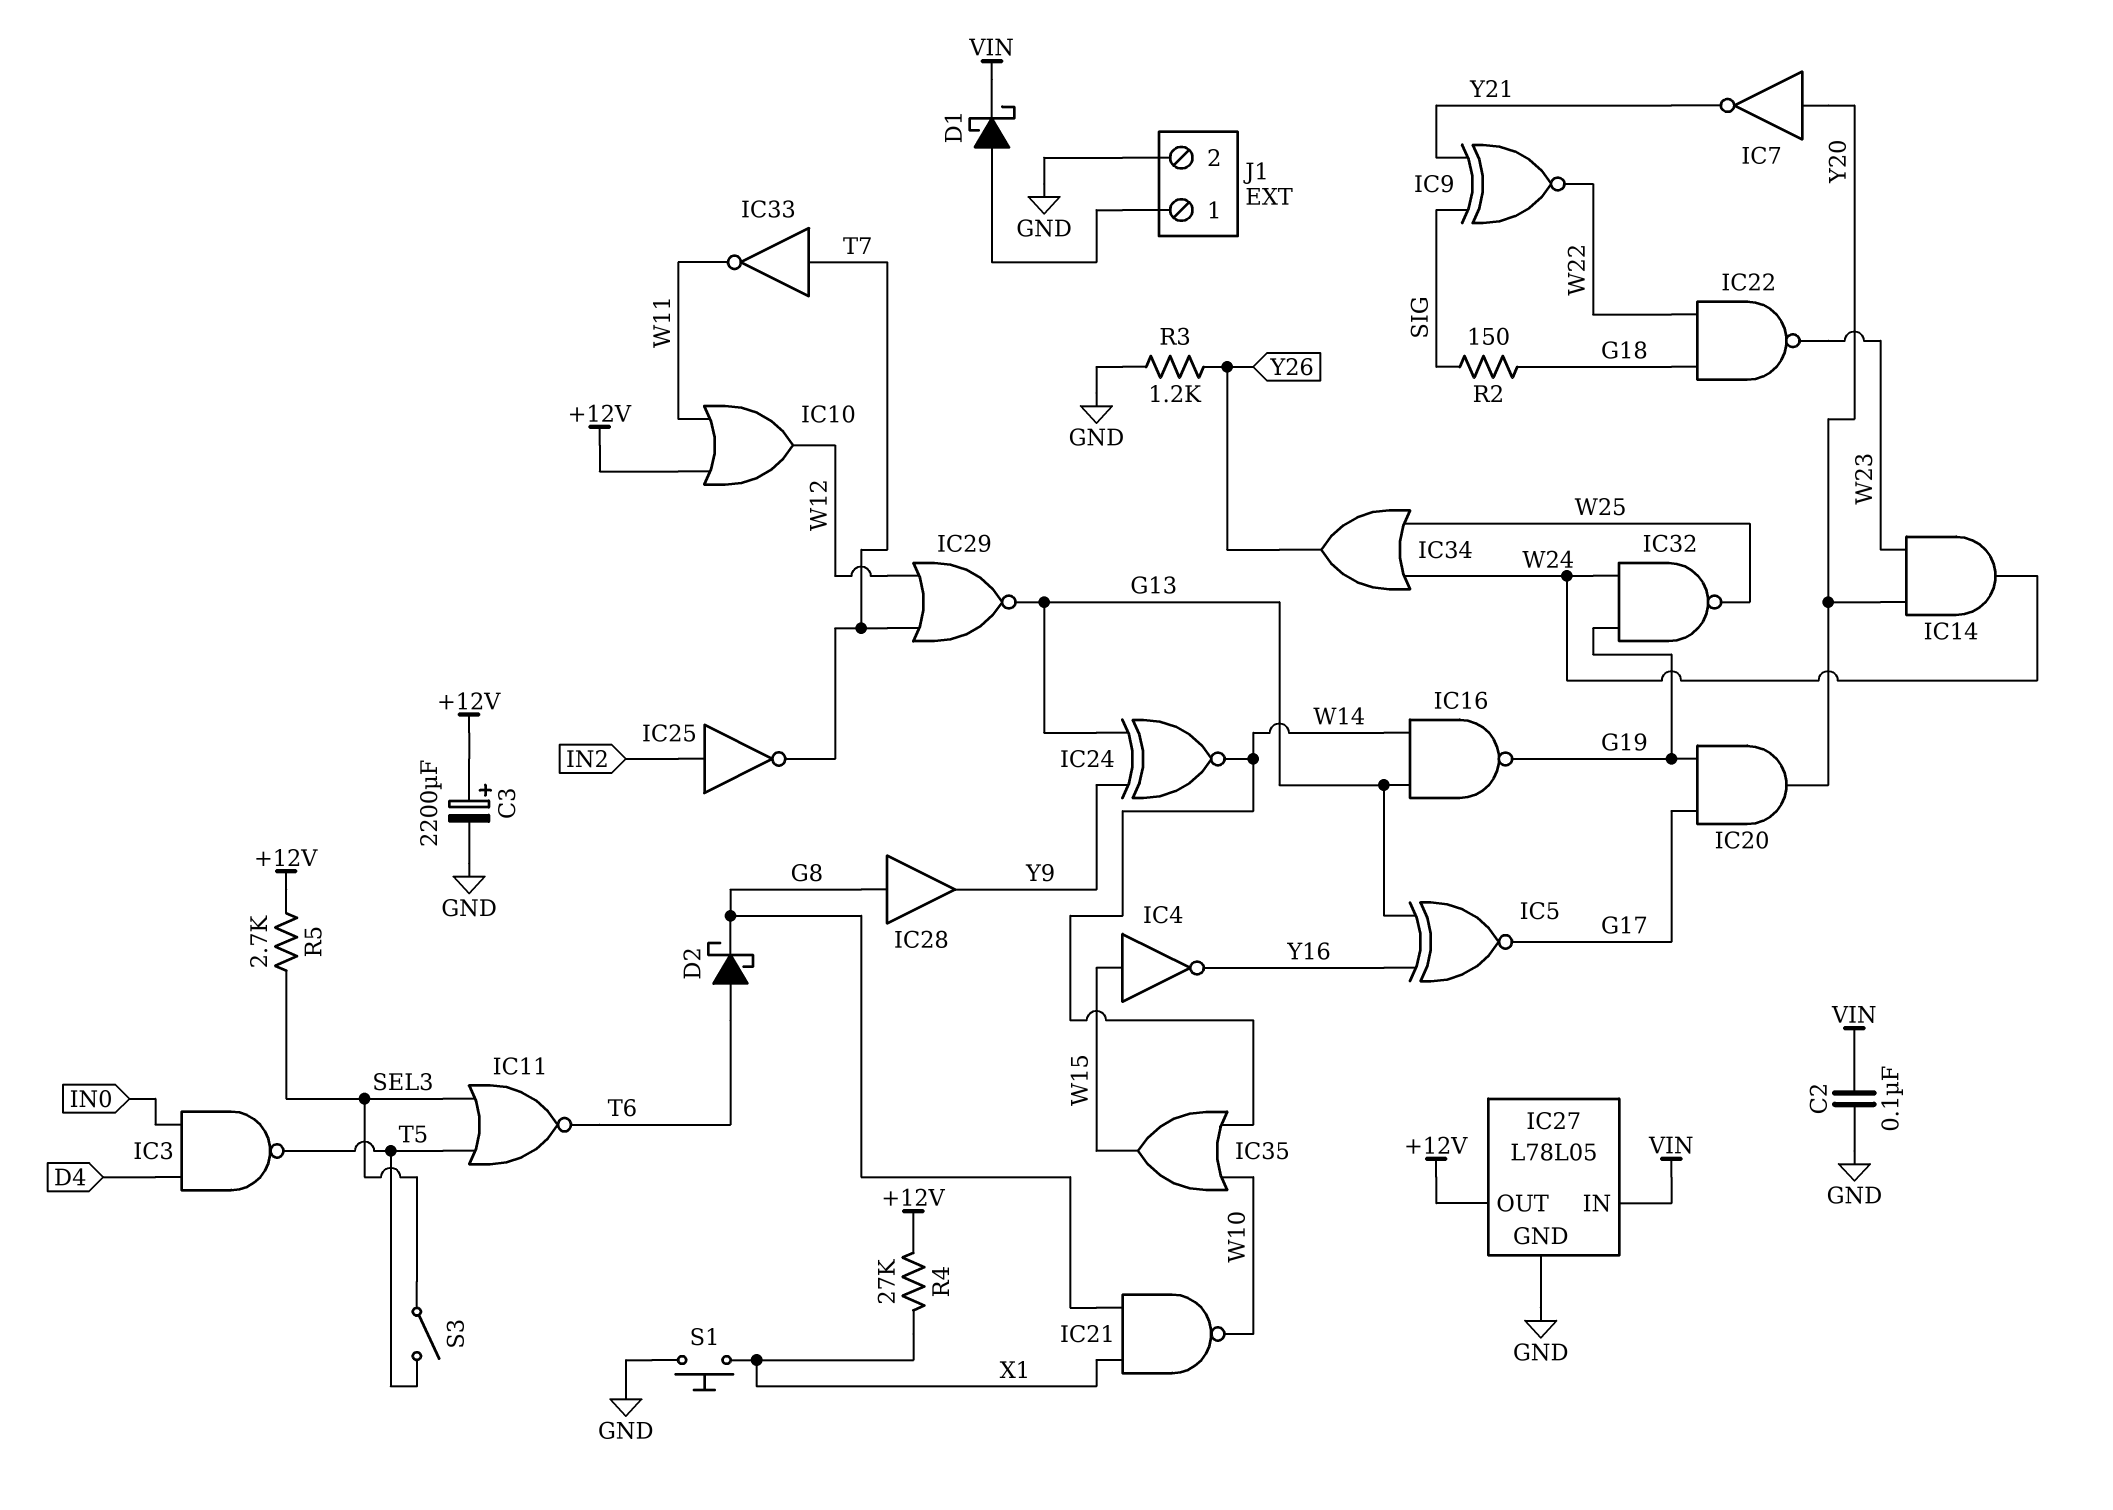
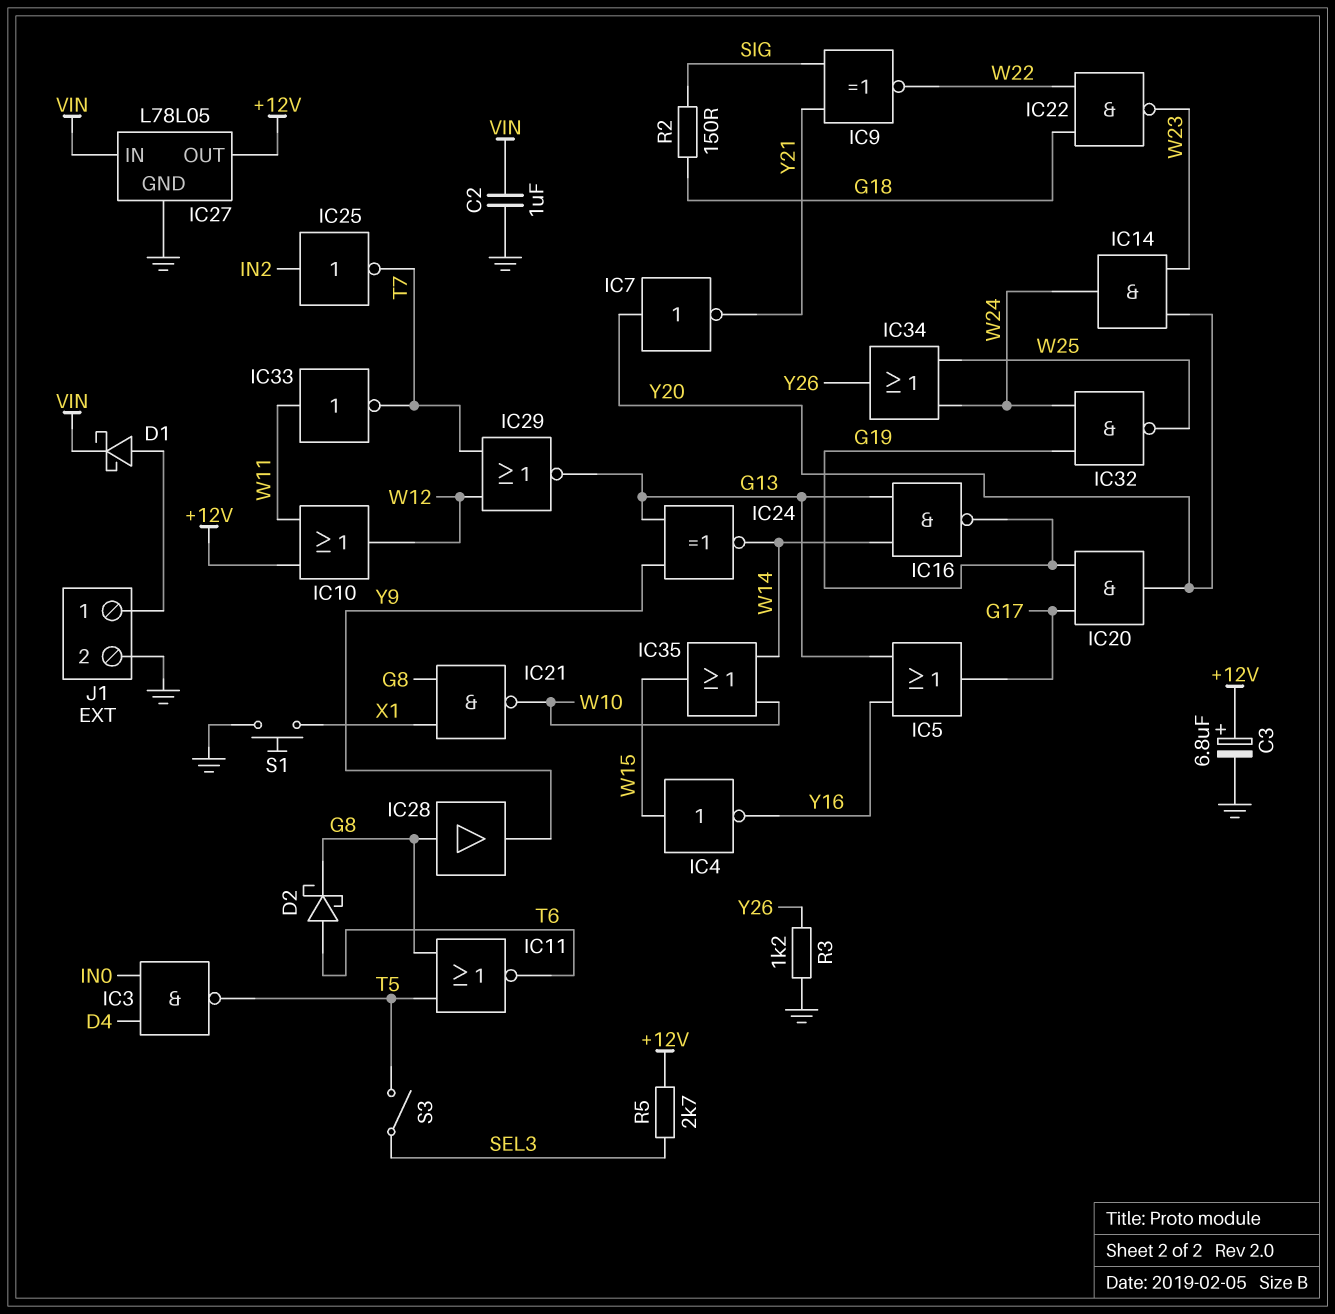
C2: 100nF (GND, VIN) -> 1uF (GND, VIN)
C3: 2200uF (plus +12V, minus GND) -> 6.8uF (plus +12V, minus GND)
IC5: XNOR (in G13, in Y16, out G17) -> OR (in G13, in Y16, out G17)
IC11: NOR (in SEL3, in T5, out T6) -> NOR (in G8, in T5, out T6)
IC33: NOT (in T7, out W11) -> NOT (in W11, out T7)
R4: 27k (+12V, X1) -> none

